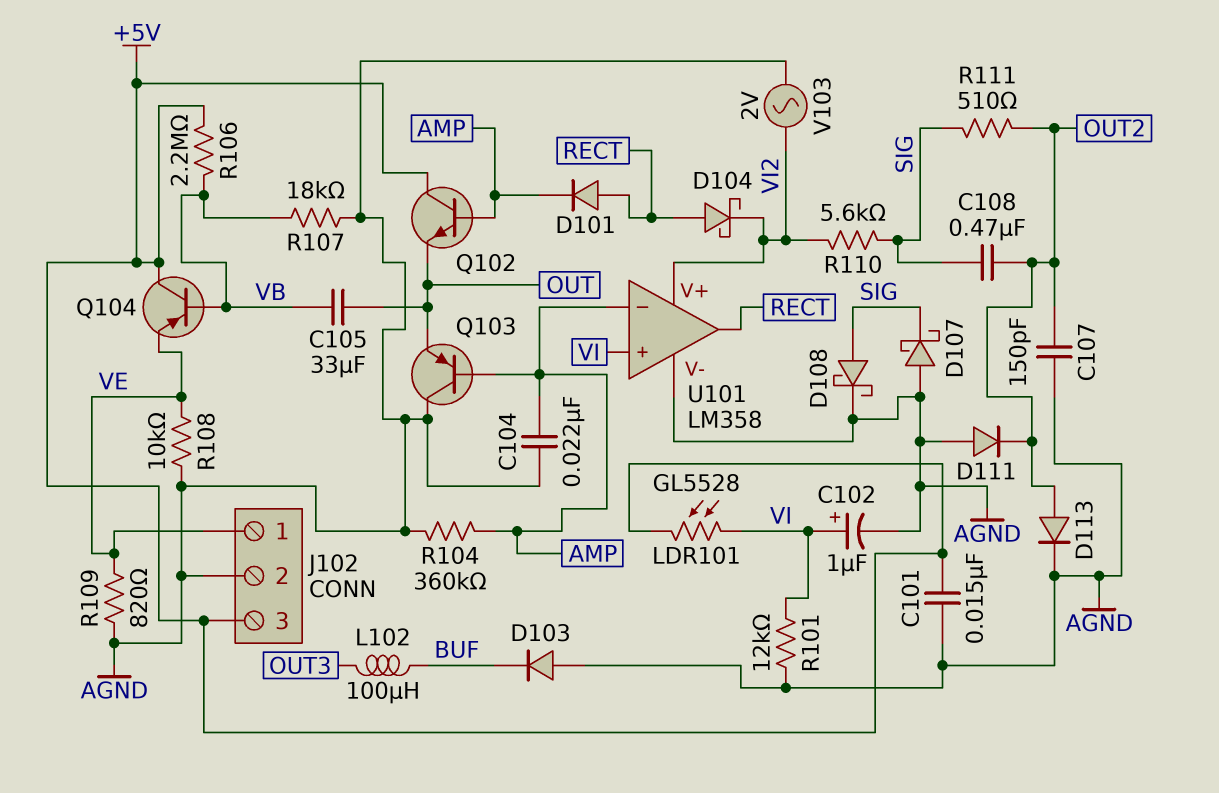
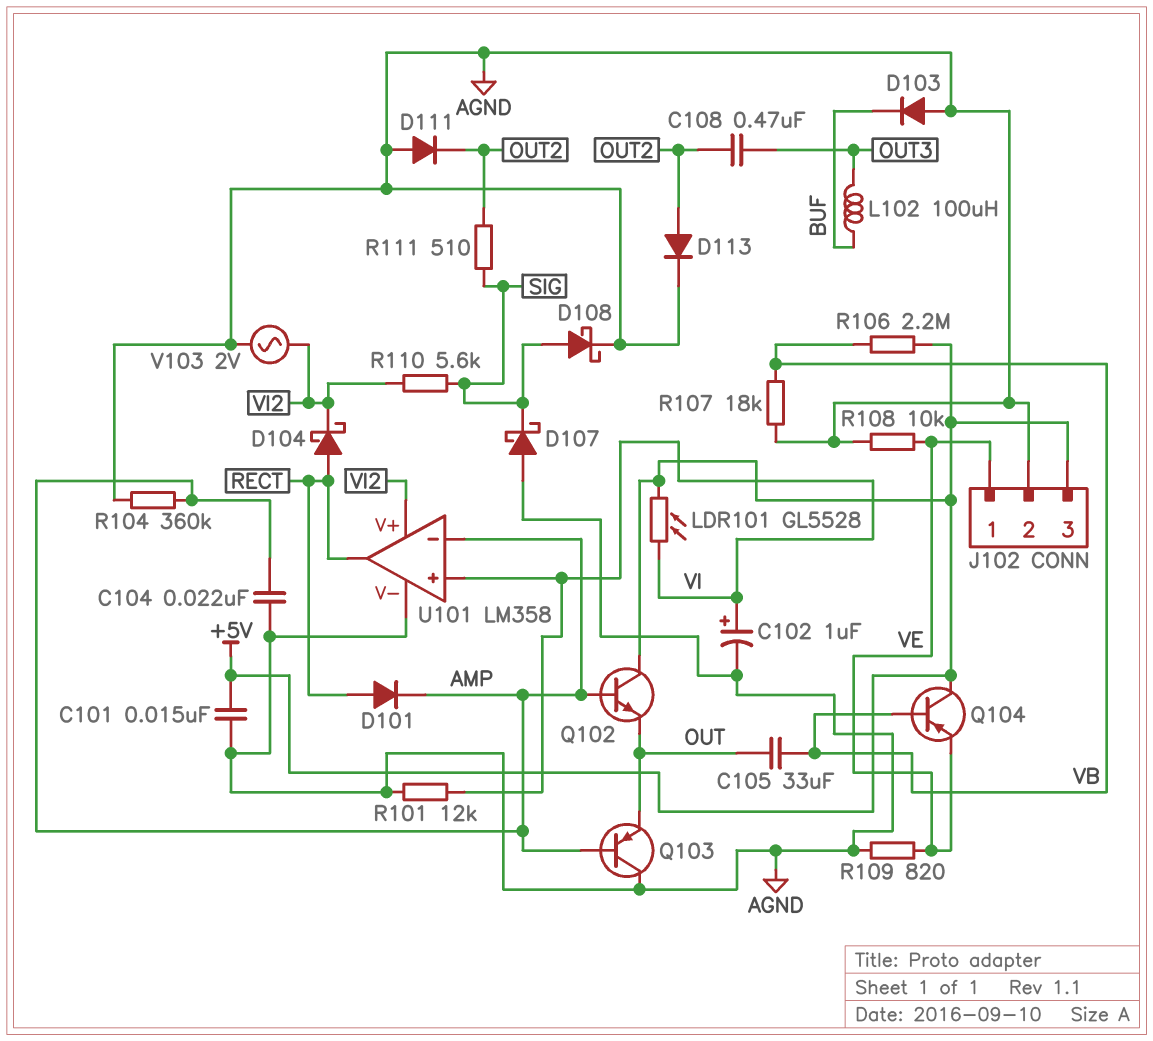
C107: 150pF (AGND, OUT2) -> none
C108: 470nF (OUT2, SIG) -> 470nF (OUT2, OUT3)

